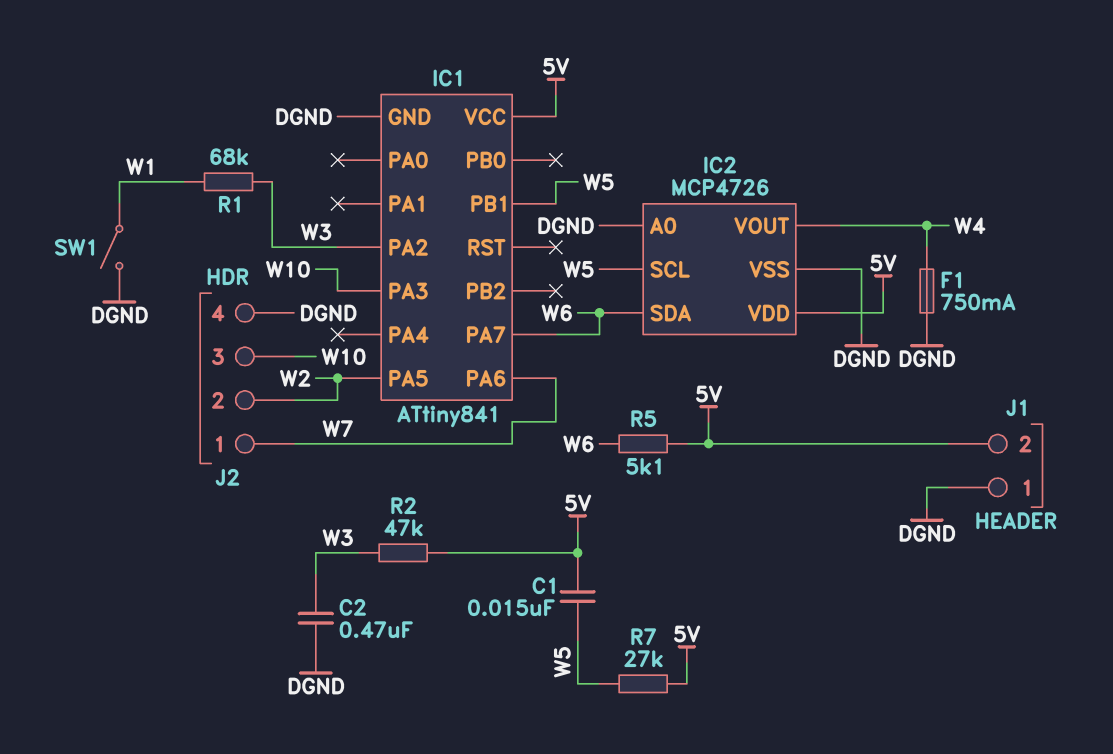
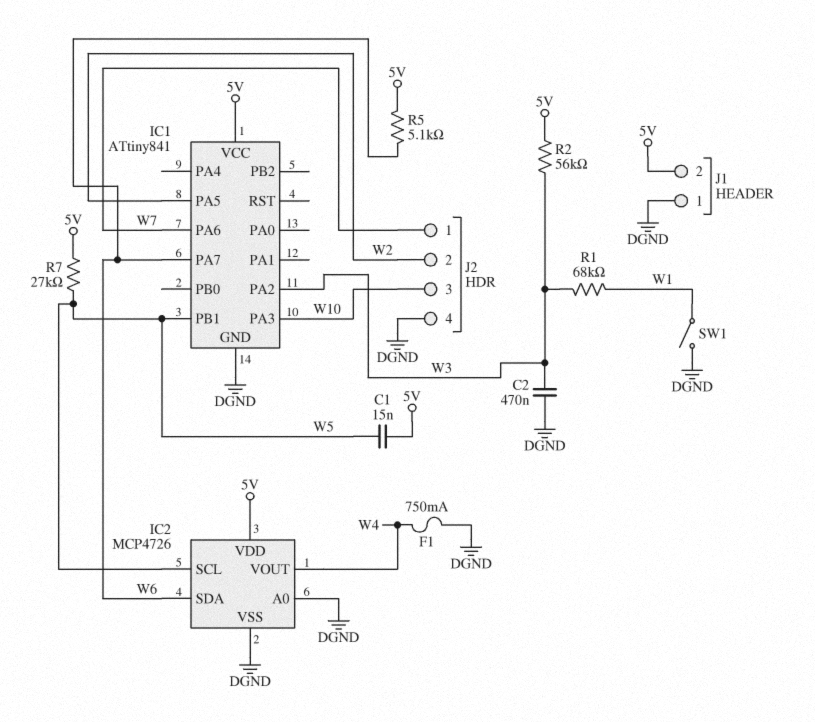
R2: 47k (5V, W3) -> 56k (5V, W3)

